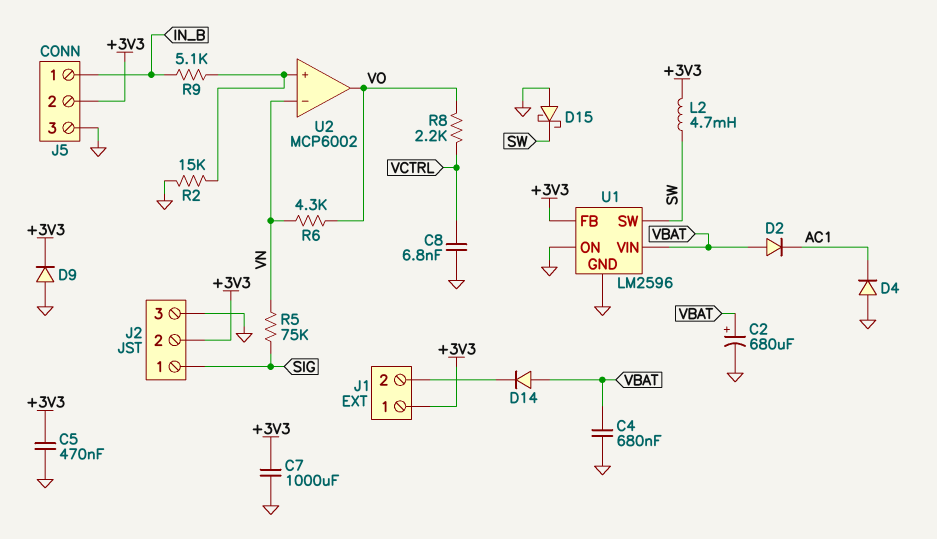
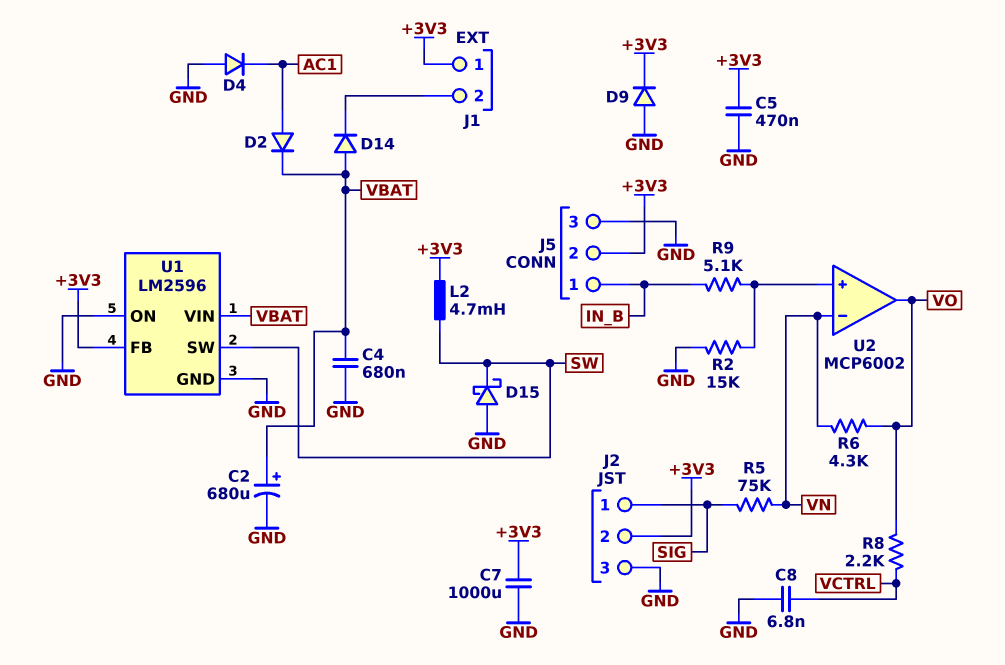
D2: diode (A VBAT, K AC1) -> diode (A AC1, K VBAT)

